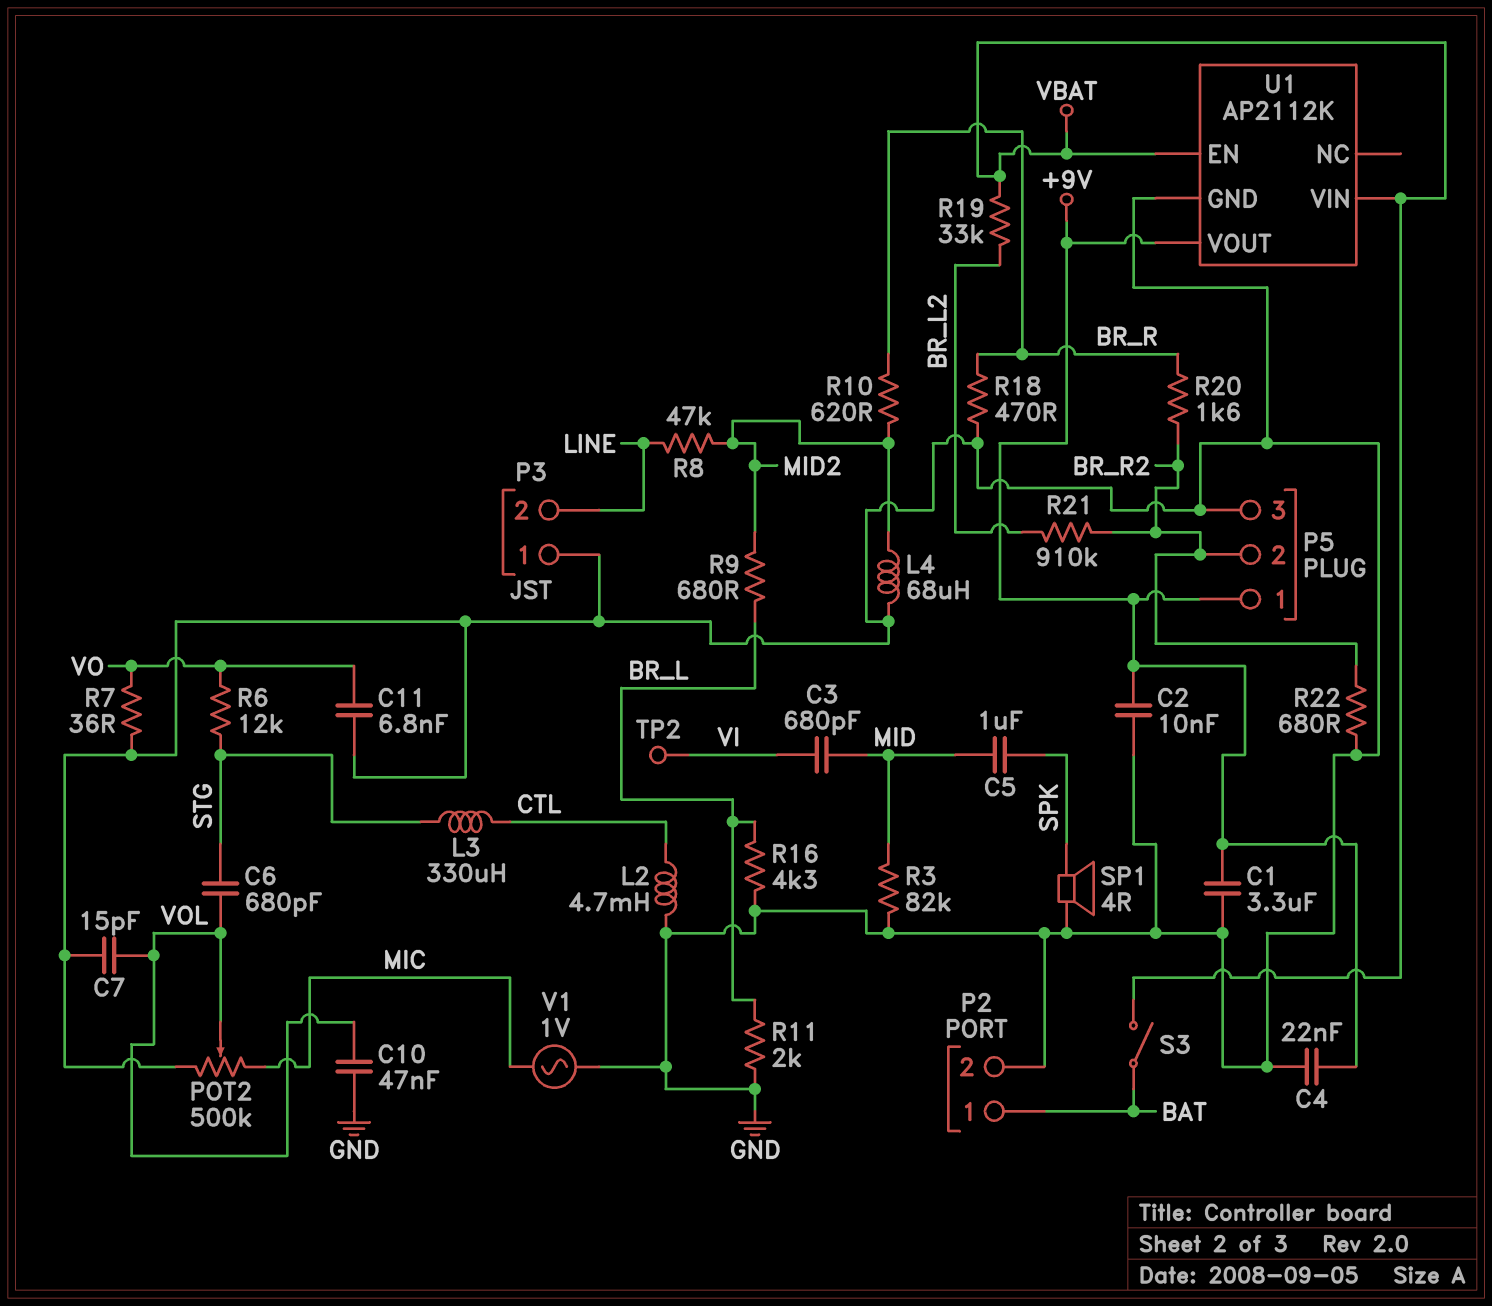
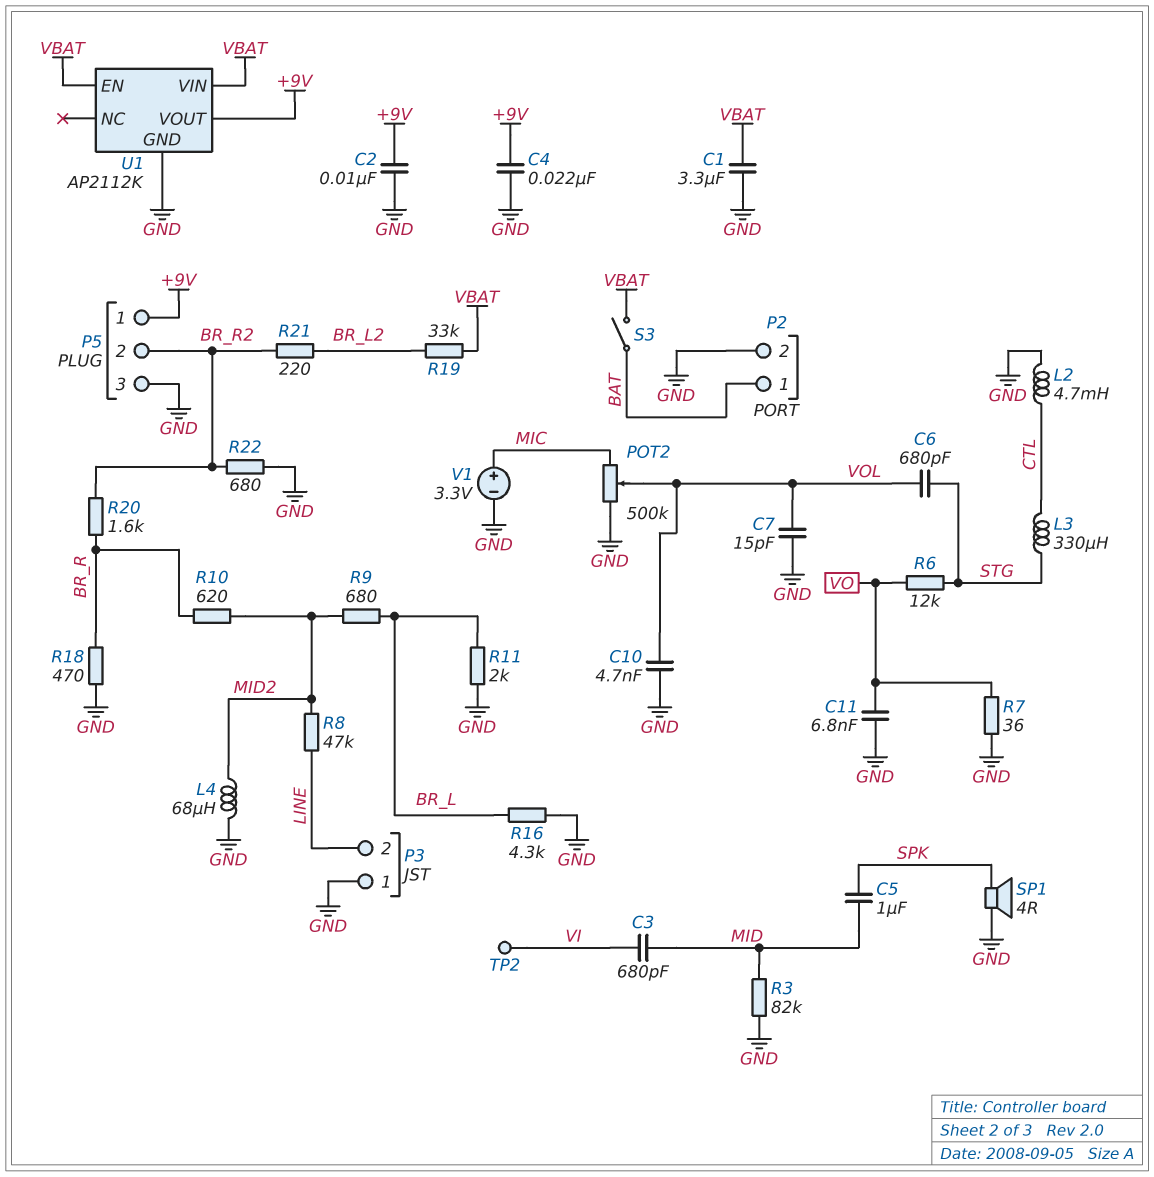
C1: 3.3uF (+9V, GND) -> 3.3uF (GND, VBAT)
C10: 47nF (GND, VOL) -> 4.7nF (GND, VOL)
R21: 910k (BR_L2, BR_R2) -> 220 (BR_L2, BR_R2)
V1: AC 1V (GND, MIC) -> 3.3V (plus MIC, minus GND)

